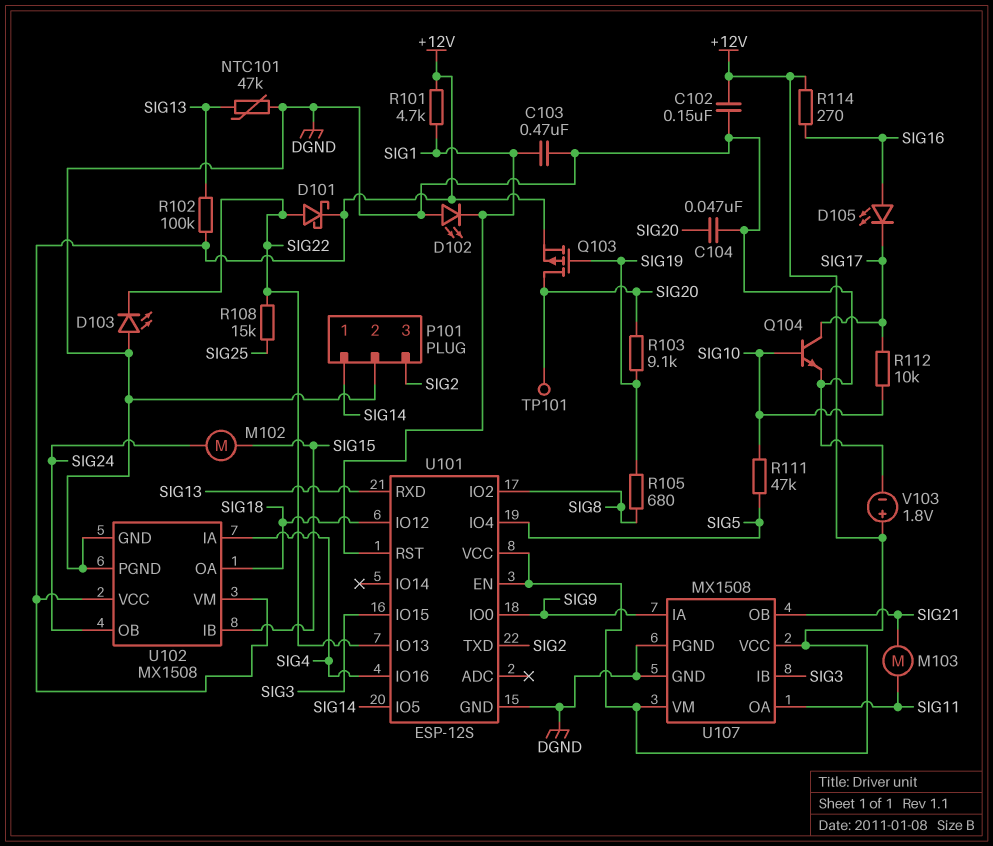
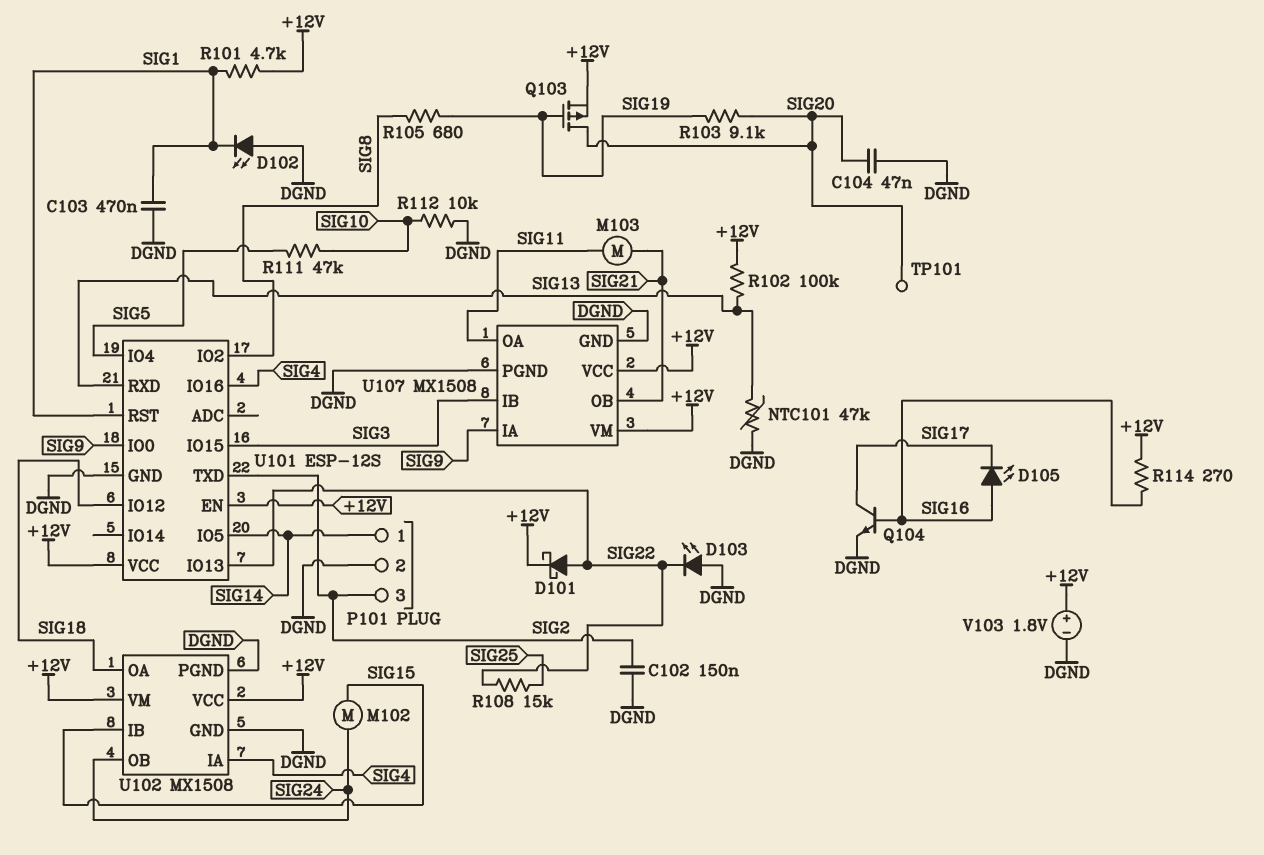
C102: 150nF (+12V, DGND) -> 150nF (DGND, SIG2)
Q104: NPN (B SIG10, C SIG17, E DGND) -> NPN (B SIG16, C SIG17, E DGND)
R112: 10k (SIG10, SIG17) -> 10k (DGND, SIG10)

